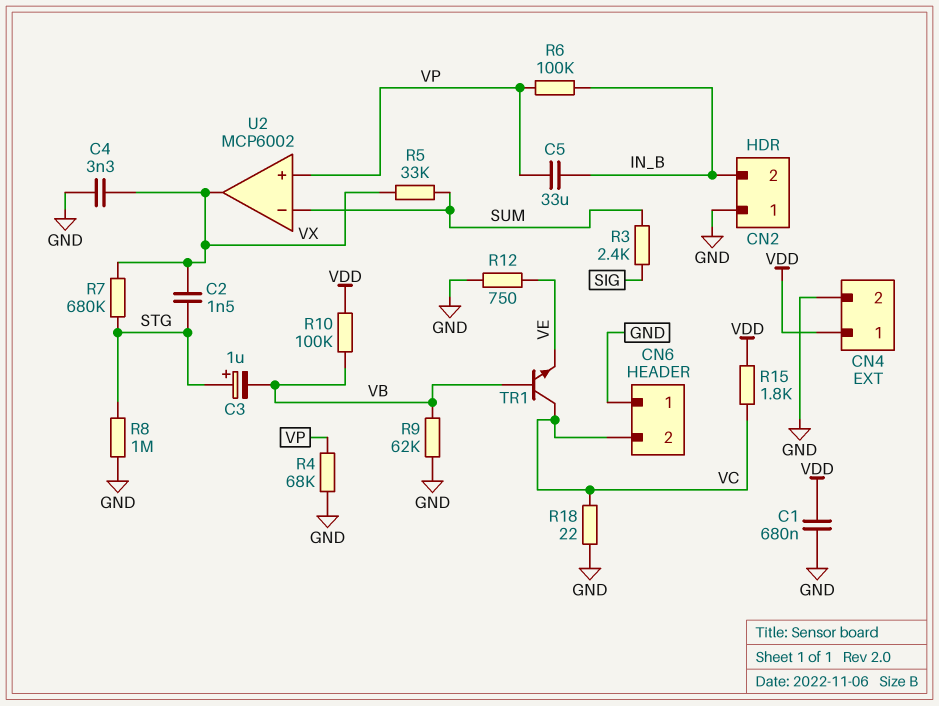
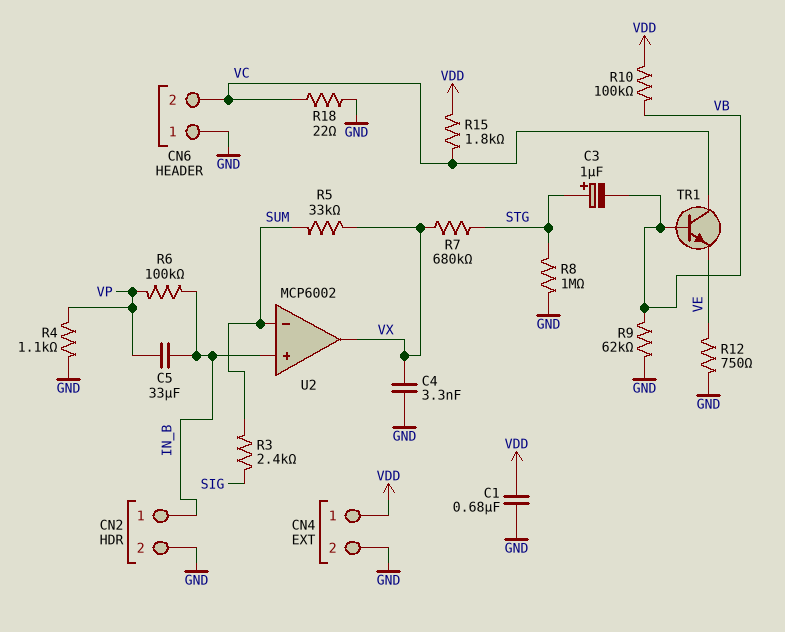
C2: 1.5nF (STG, VX) -> none
CN2 pin 1: GND -> IN_B
CN2 pin 2: IN_B -> GND
R4: 68k (GND, VP) -> 1.1k (GND, VP)
U2 pin in+: VP -> IN_B

